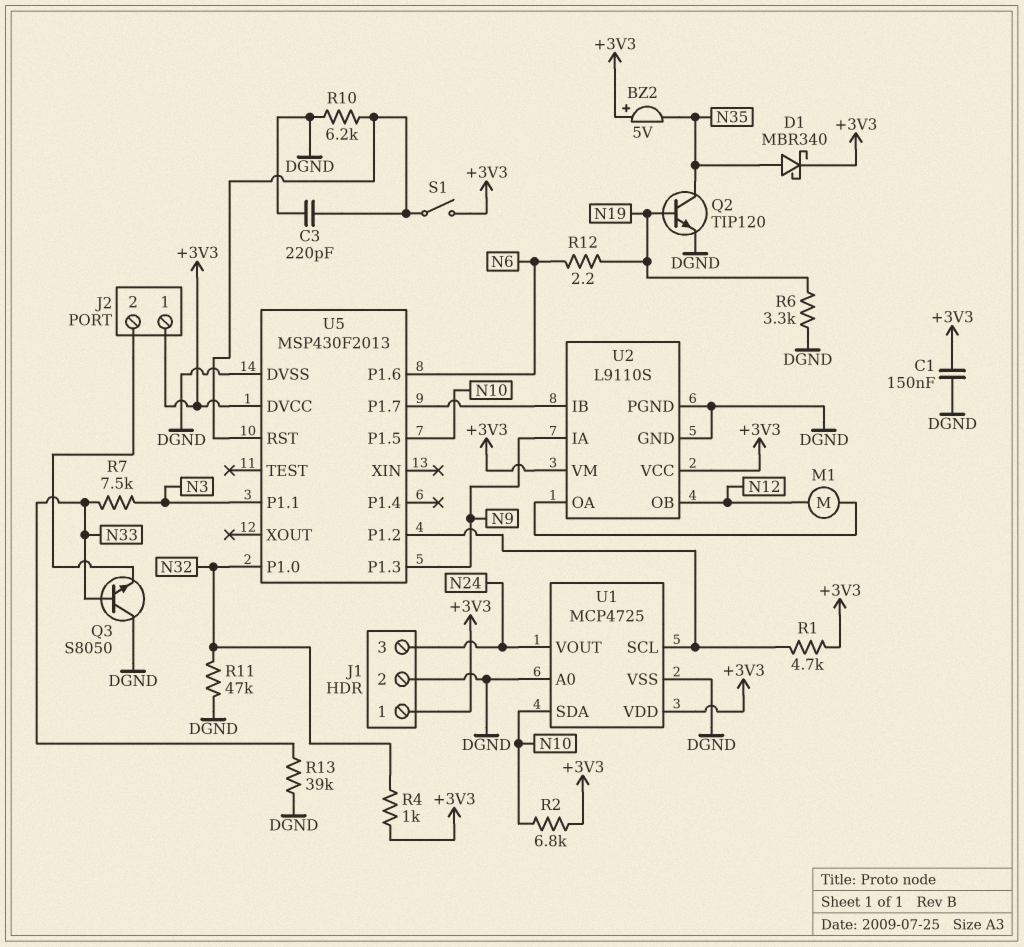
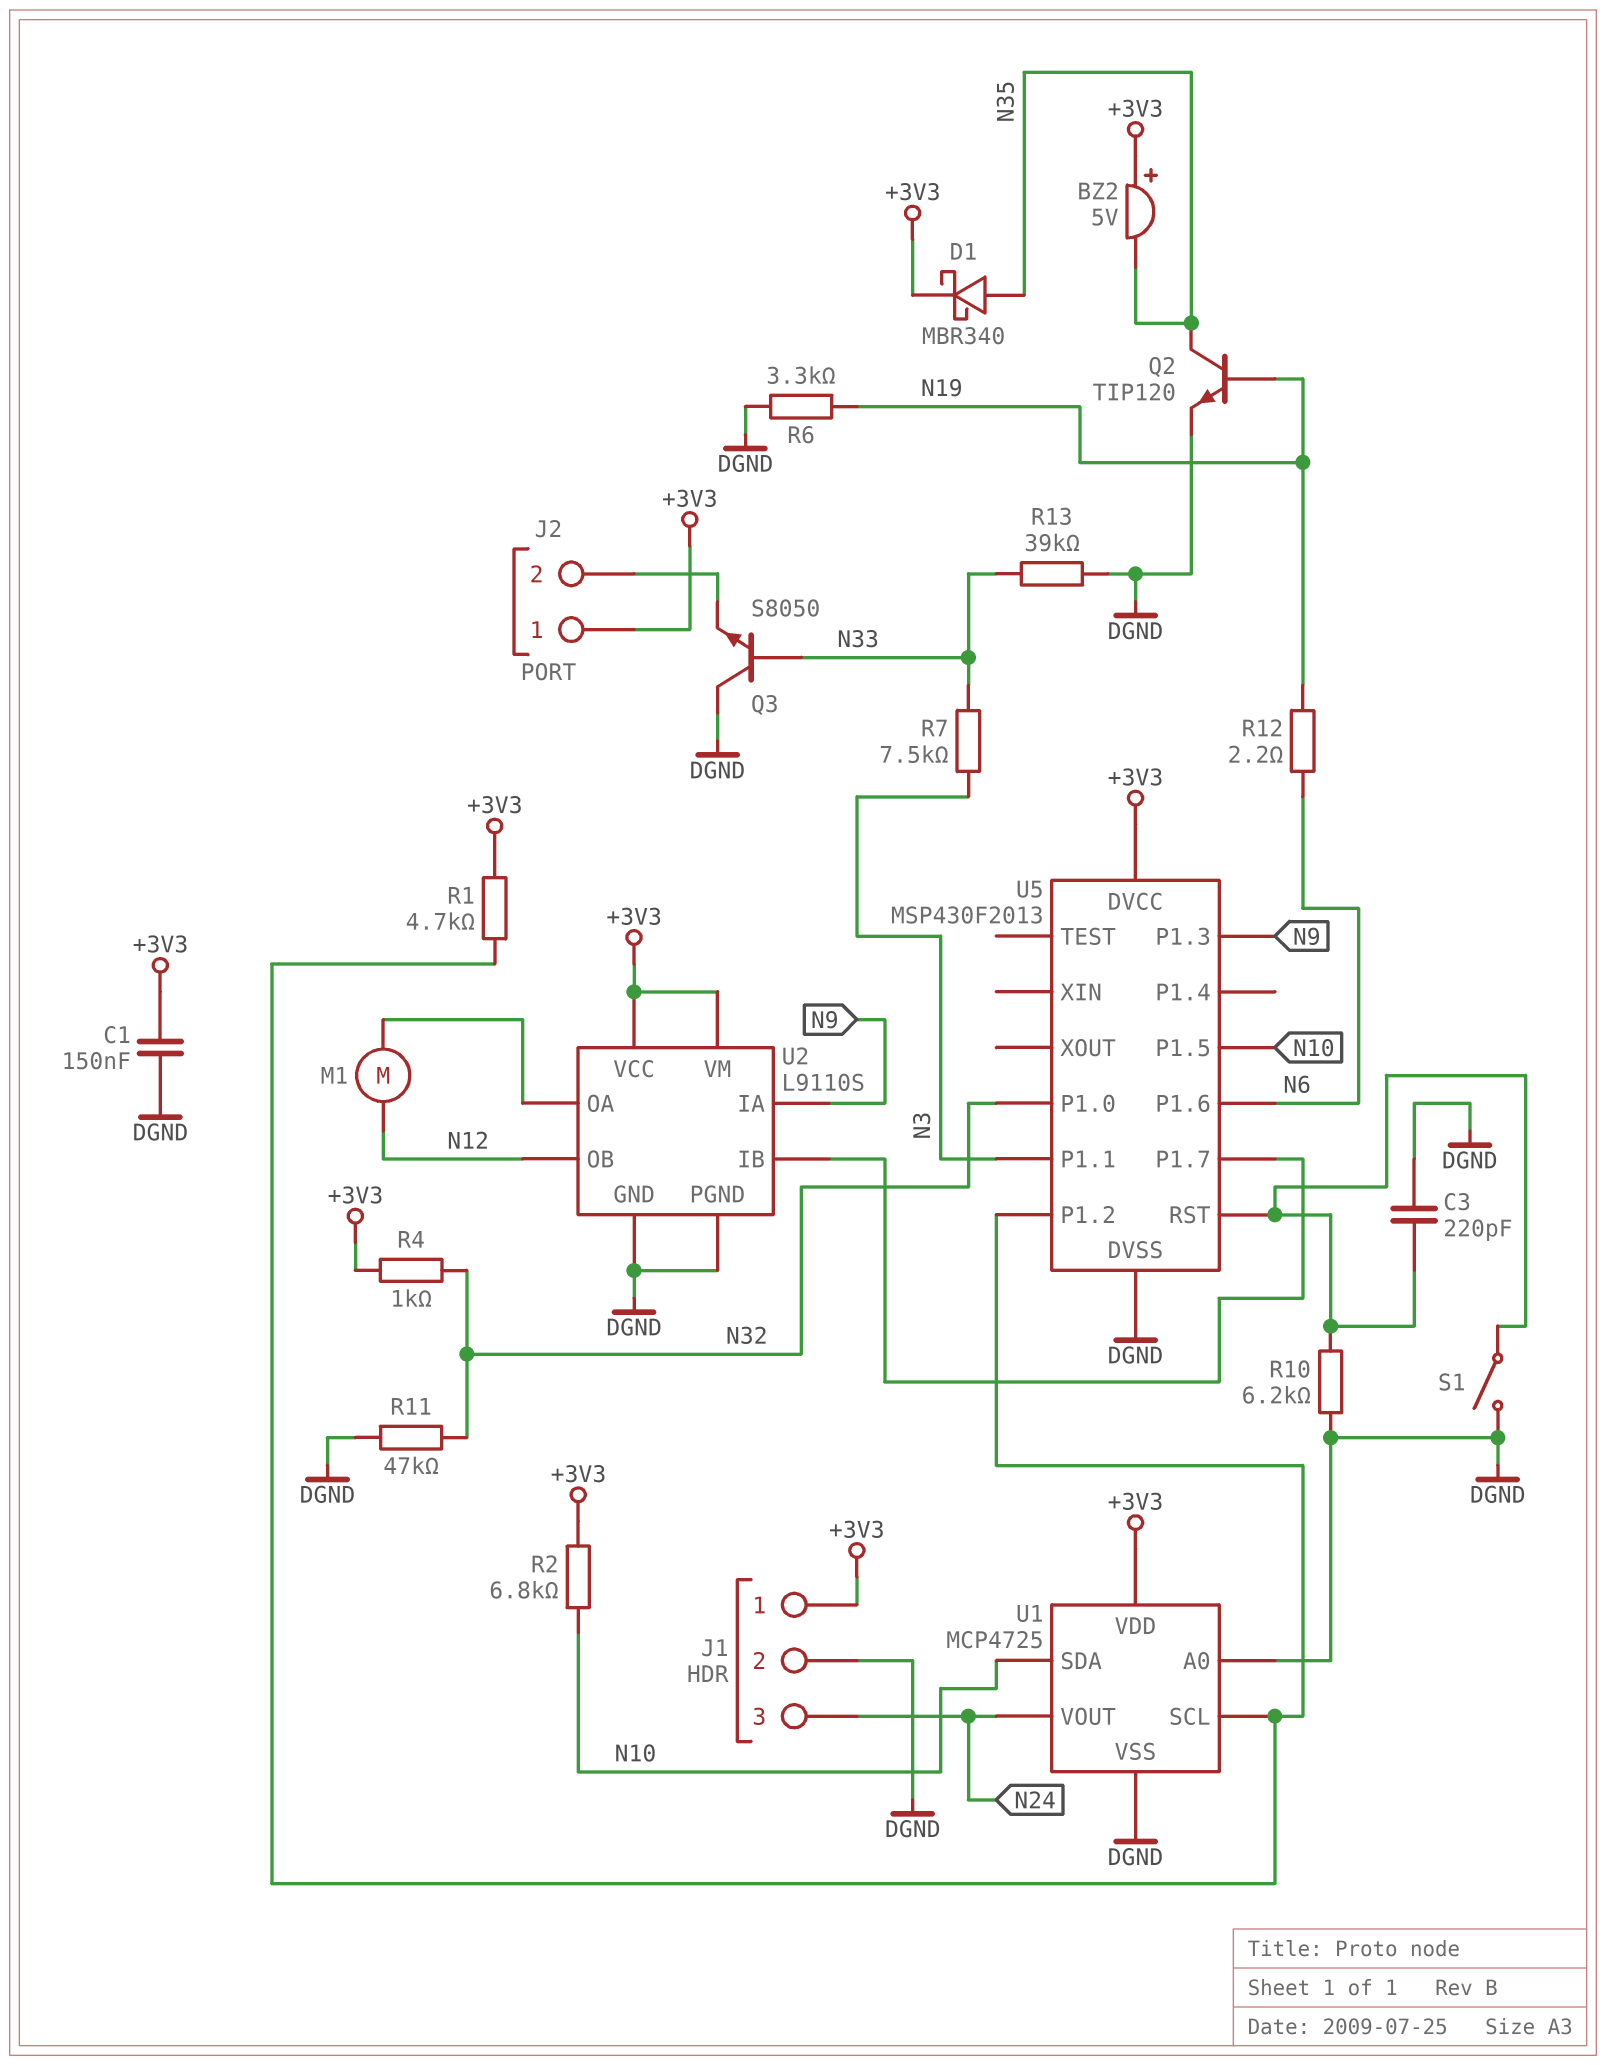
S1: switch (+3V3, U5/RST) -> switch (DGND, U5/RST)

